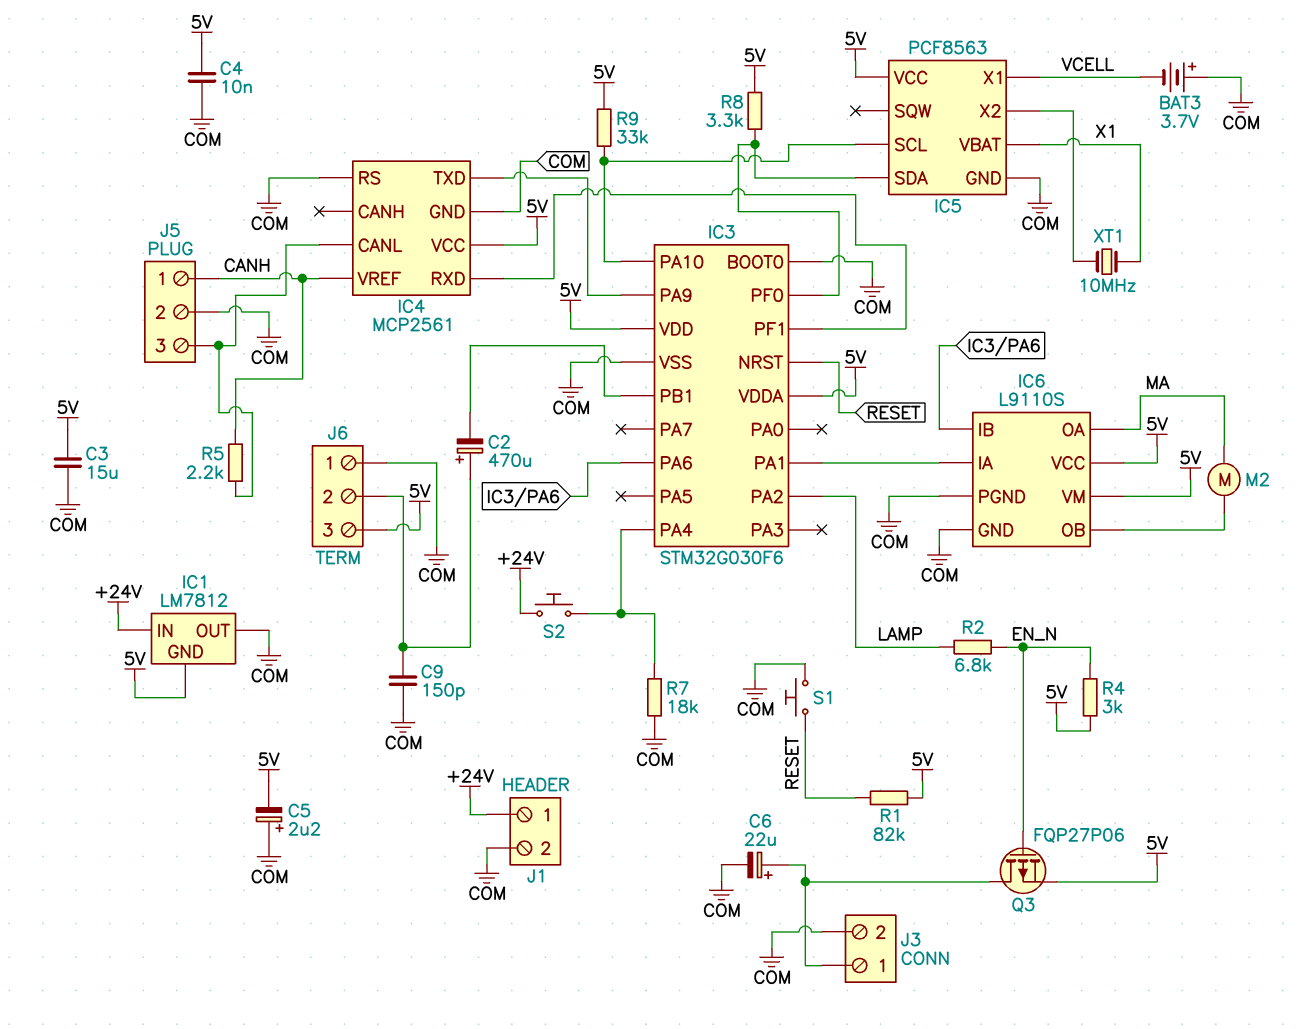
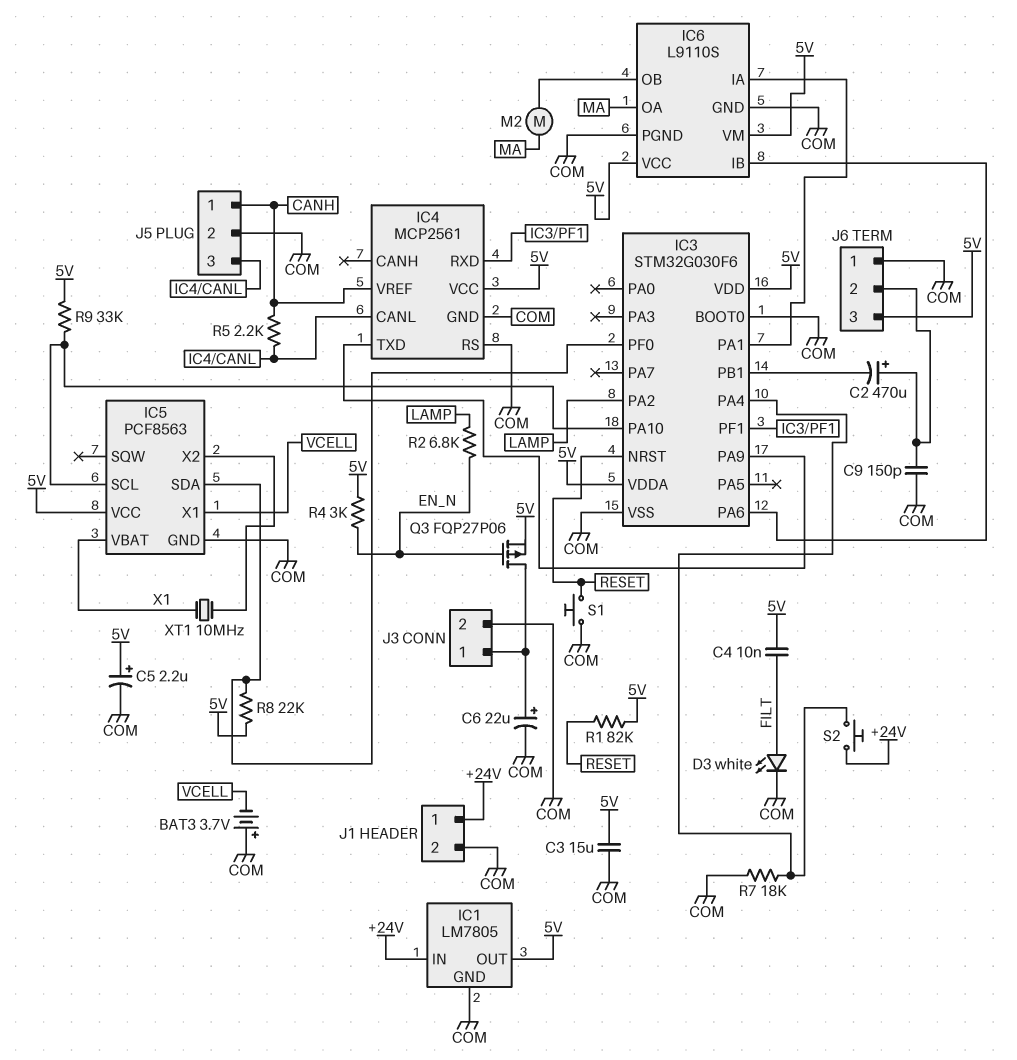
C4: 10nF (5V, COM) -> 10nF (5V, FILT)
C5: 2.2uF (plus COM, minus 5V) -> 2.2uF (plus 5V, minus COM)
D3: none -> LED white (A FILT, K COM)
IC1: LM7812 -> LM7805
IC1 pin GND: 5V -> COM
IC1 pin OUT: COM -> 5V
R8: 3.3k (5V, IC3/PF0) -> 22k (5V, IC3/PF0)

